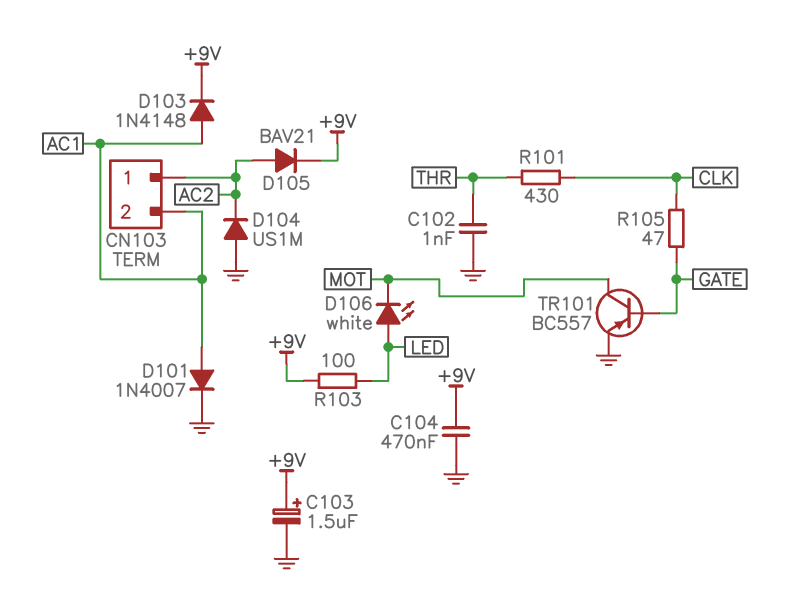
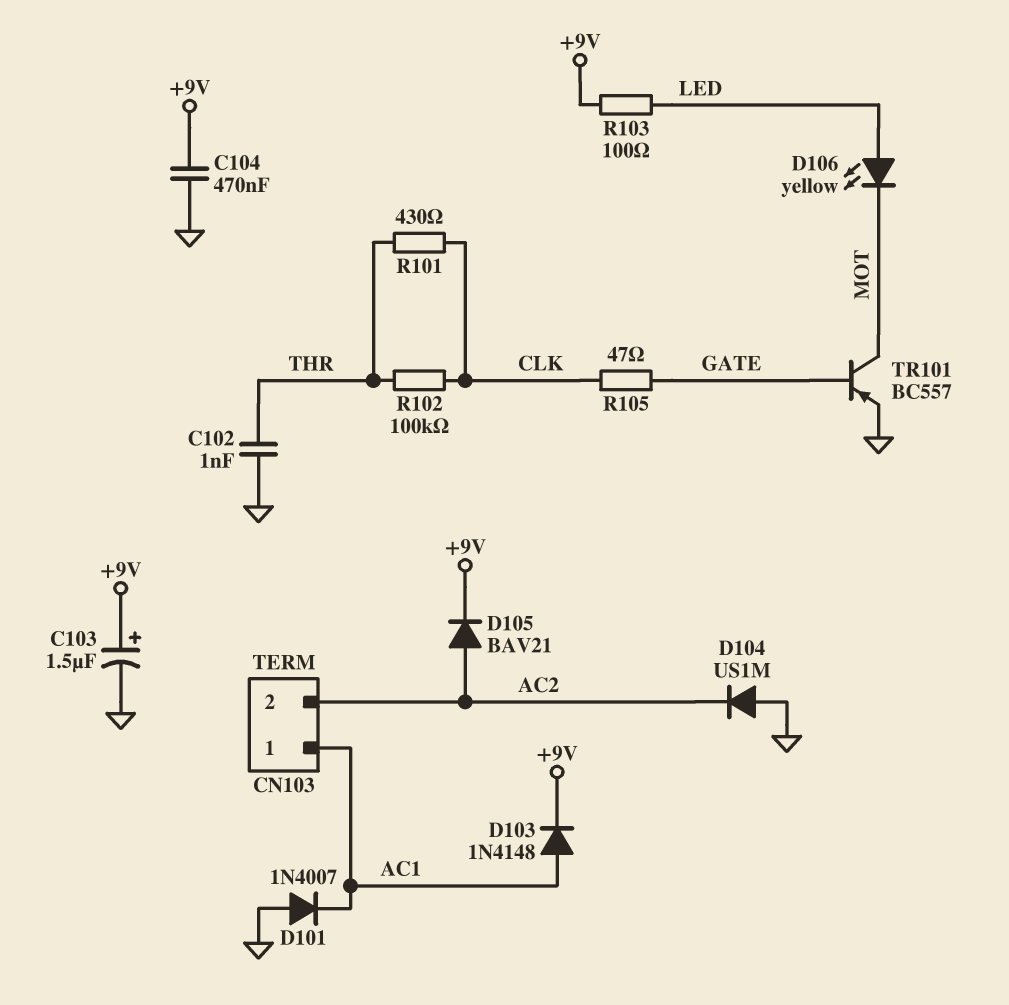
CN103 pin 1: AC2 -> AC1
CN103 pin 2: AC1 -> AC2
D101: diode 1N4007 (A AC1, K GND) -> diode 1N4007 (A GND, K AC1)
D106: LED white (A LED, K MOT) -> LED yellow (A LED, K MOT)
R102: none -> 100k (CLK, THR)

